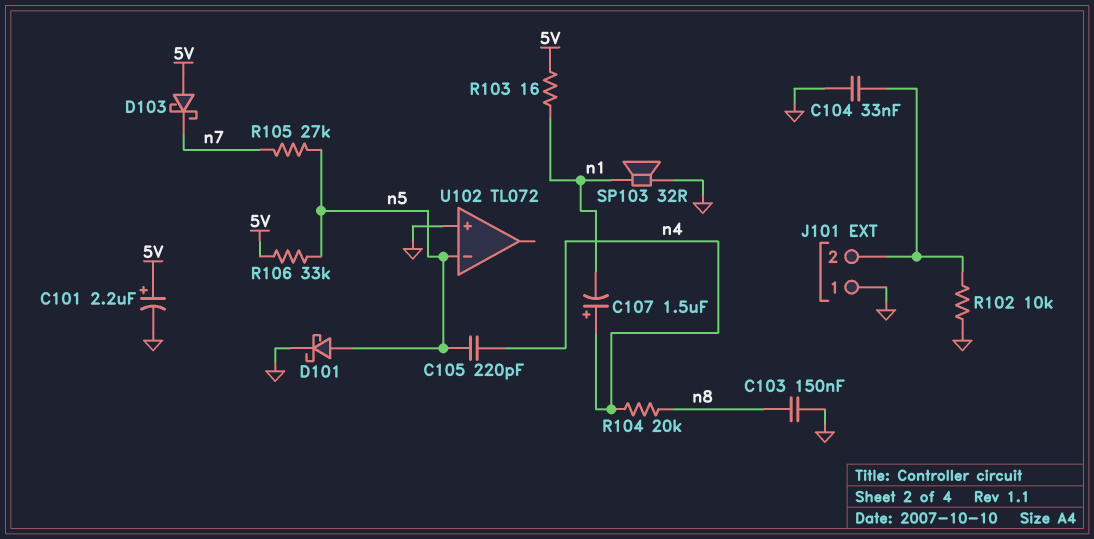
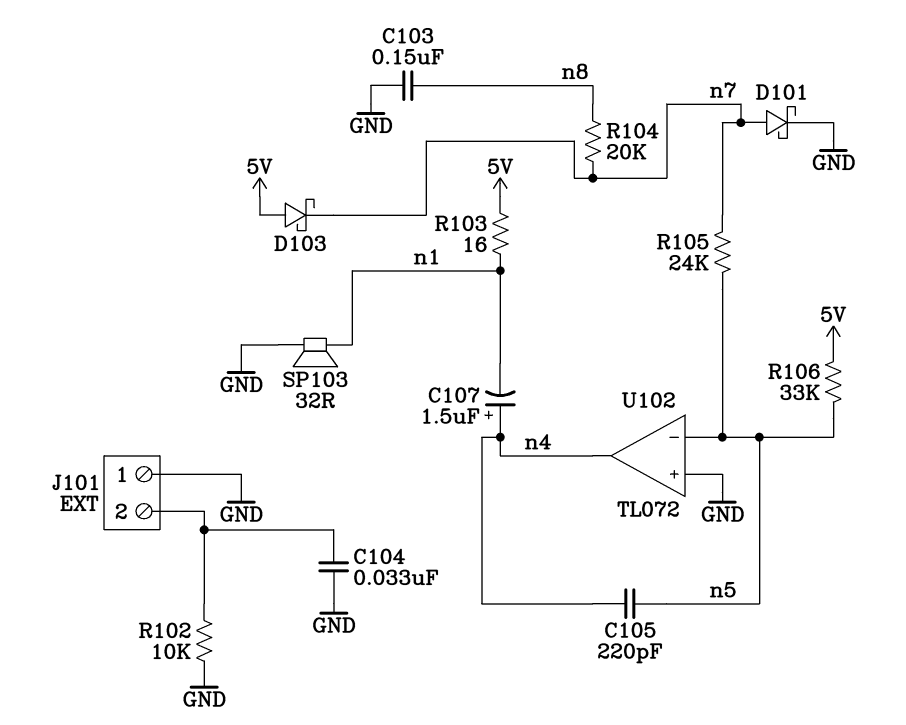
C101: 2.2uF (plus 5V, minus GND) -> none
D101: schottky (A n5, K GND) -> schottky (A n7, K GND)
R104: 20k (n4, n8) -> 20k (n7, n8)
R105: 27k (n5, n7) -> 24k (n5, n7)
U102 pin out: none -> n4

